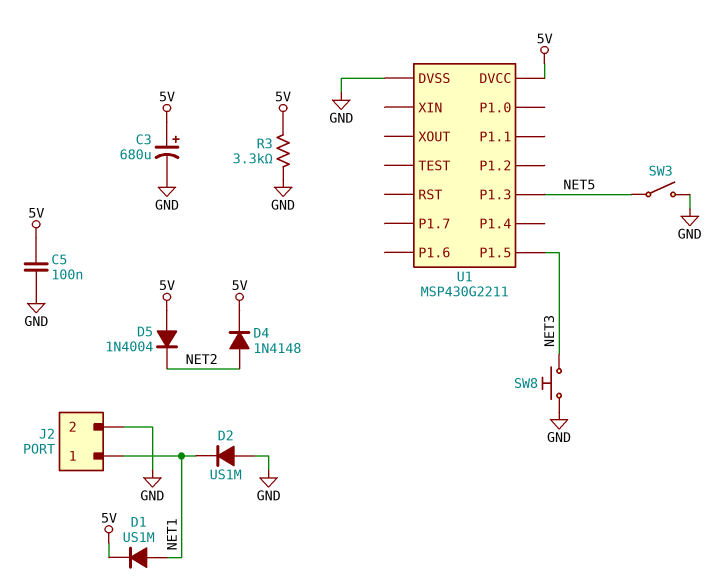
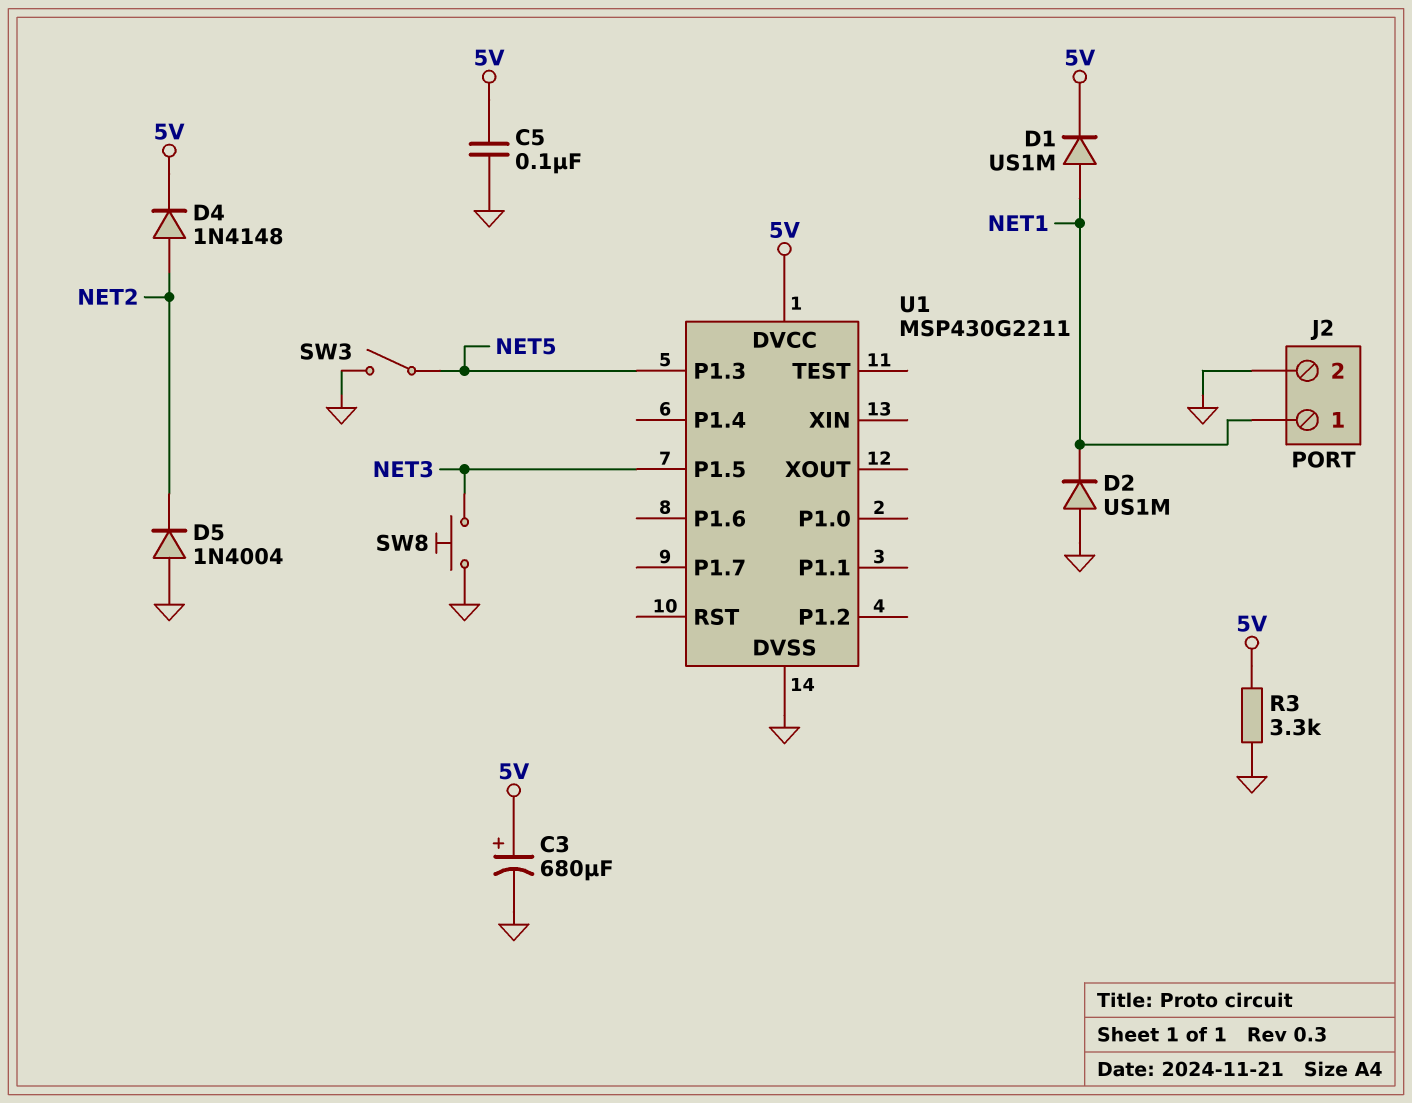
D5: diode 1N4004 (A 5V, K NET2) -> diode 1N4004 (A GND, K NET2)

